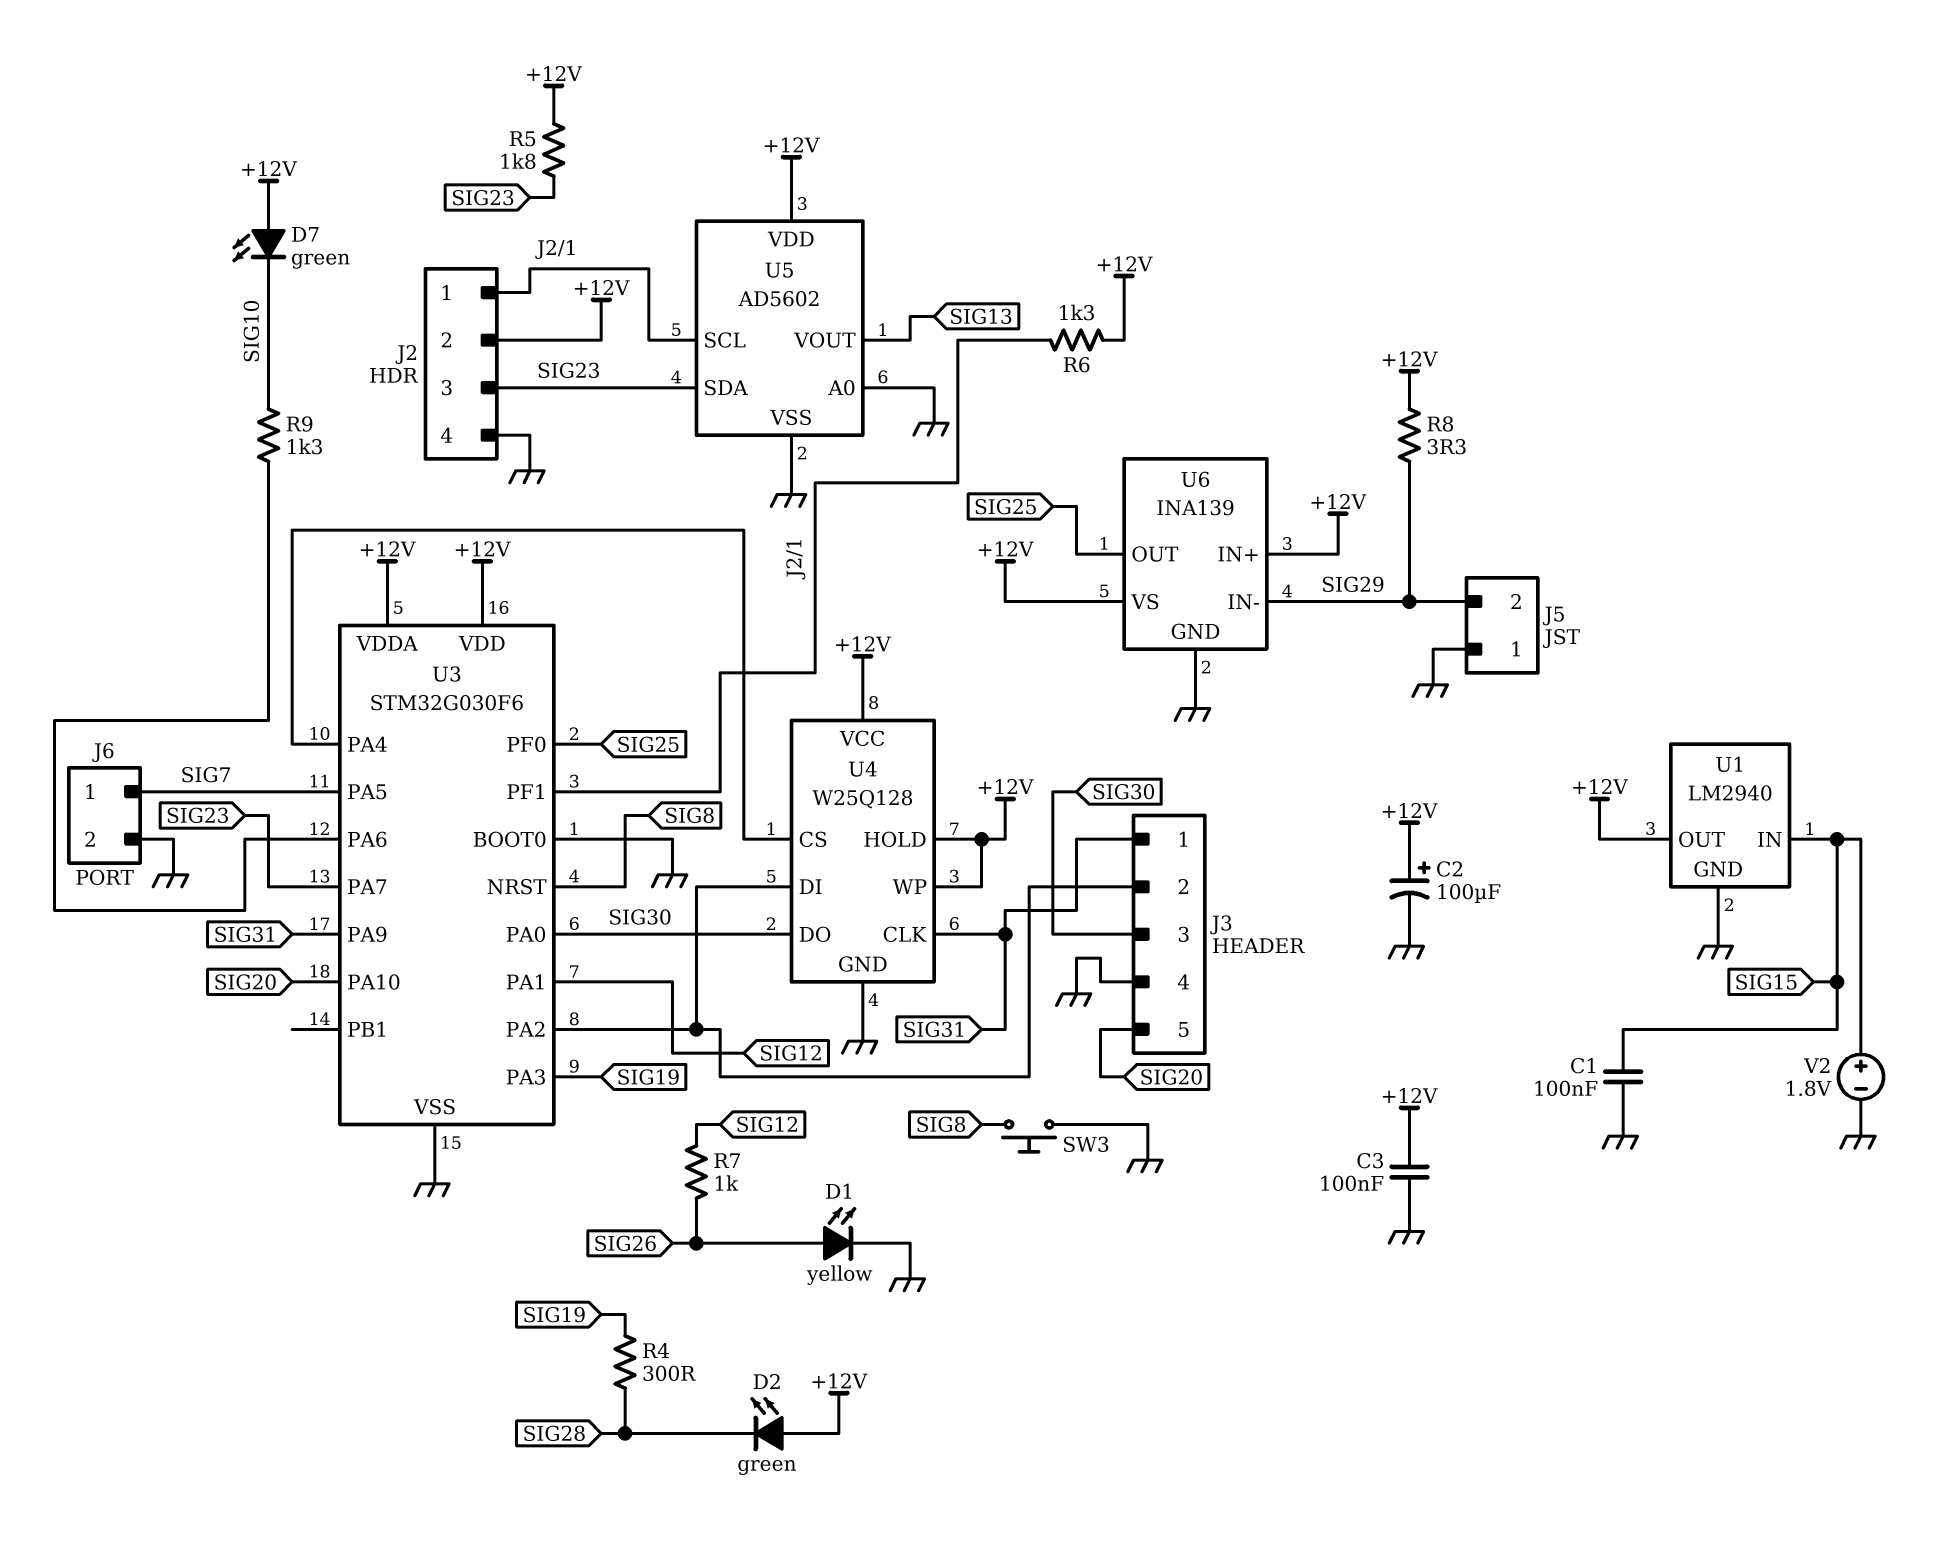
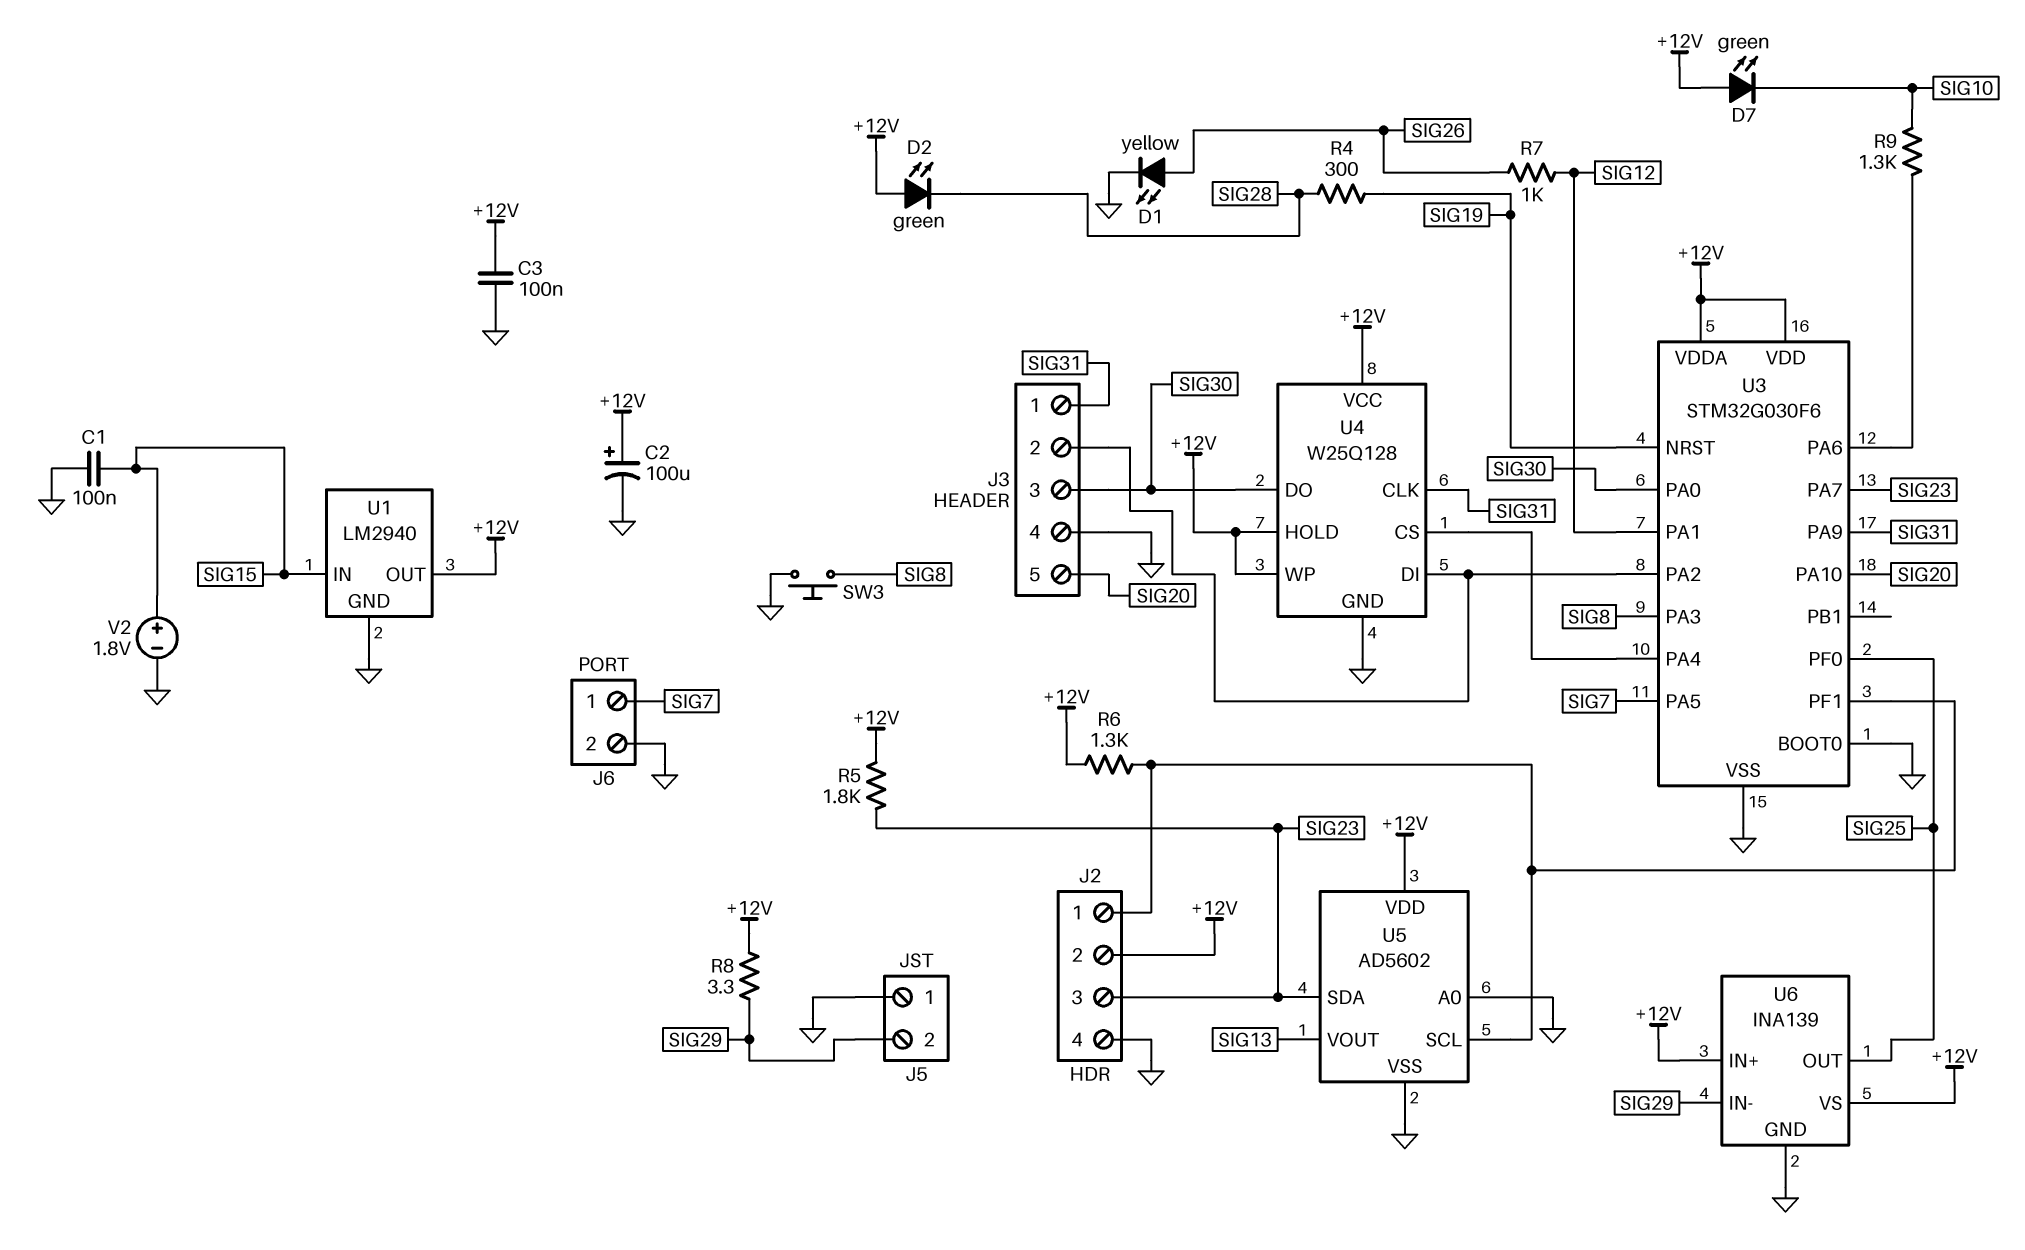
U3 pin NRST: SIG8 -> SIG19
U3 pin PA3: SIG19 -> SIG8

